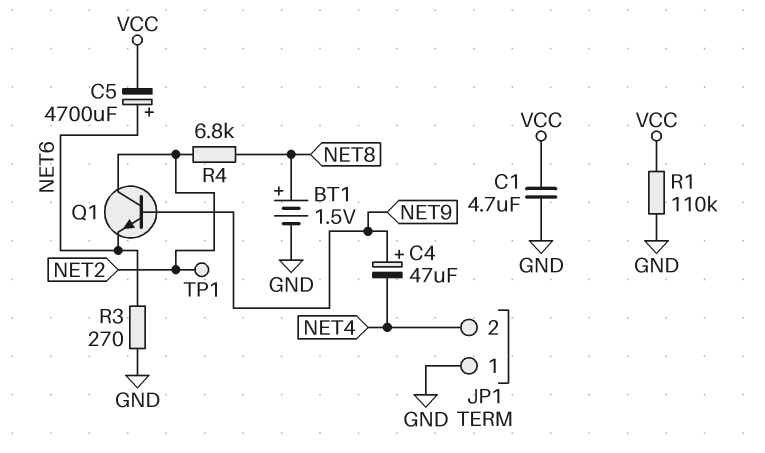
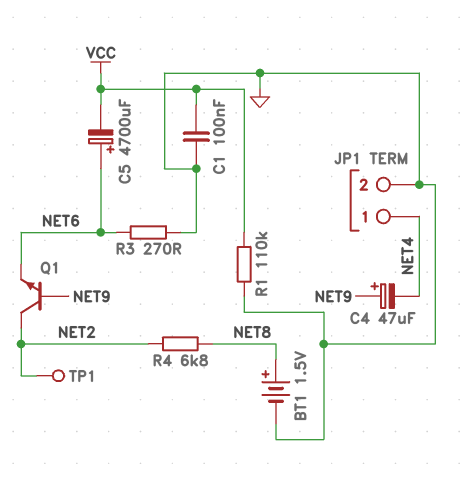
C1: 4.7uF (GND, VCC) -> 100nF (GND, VCC)
JP1 pin 1: GND -> NET4
JP1 pin 2: NET4 -> GND

